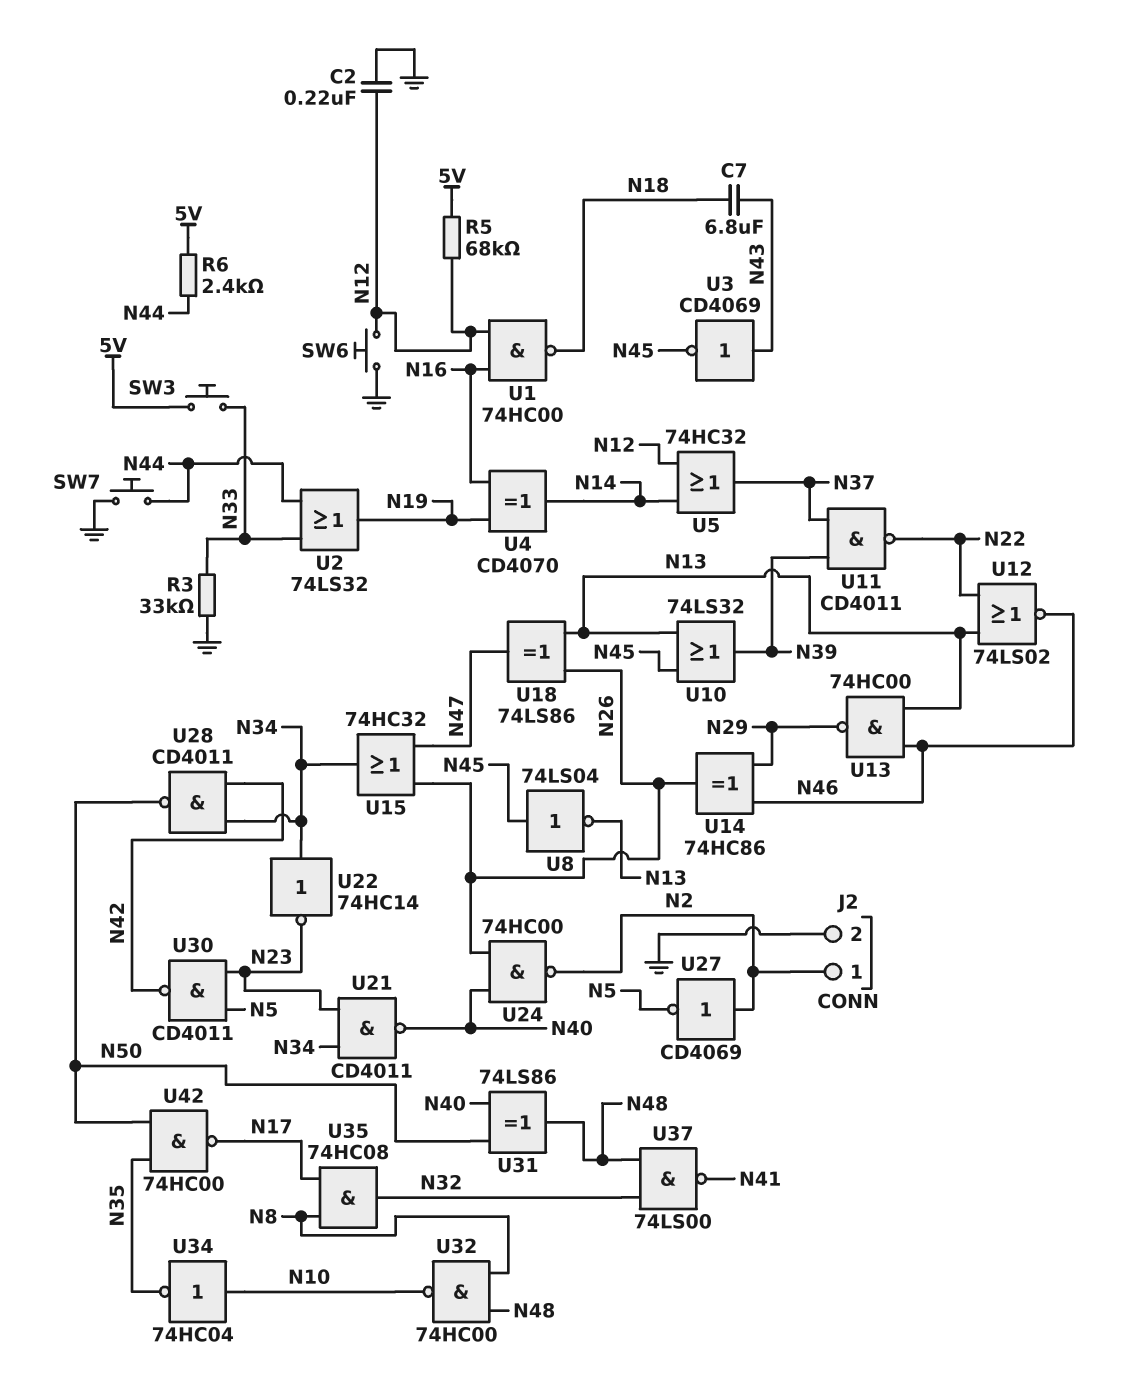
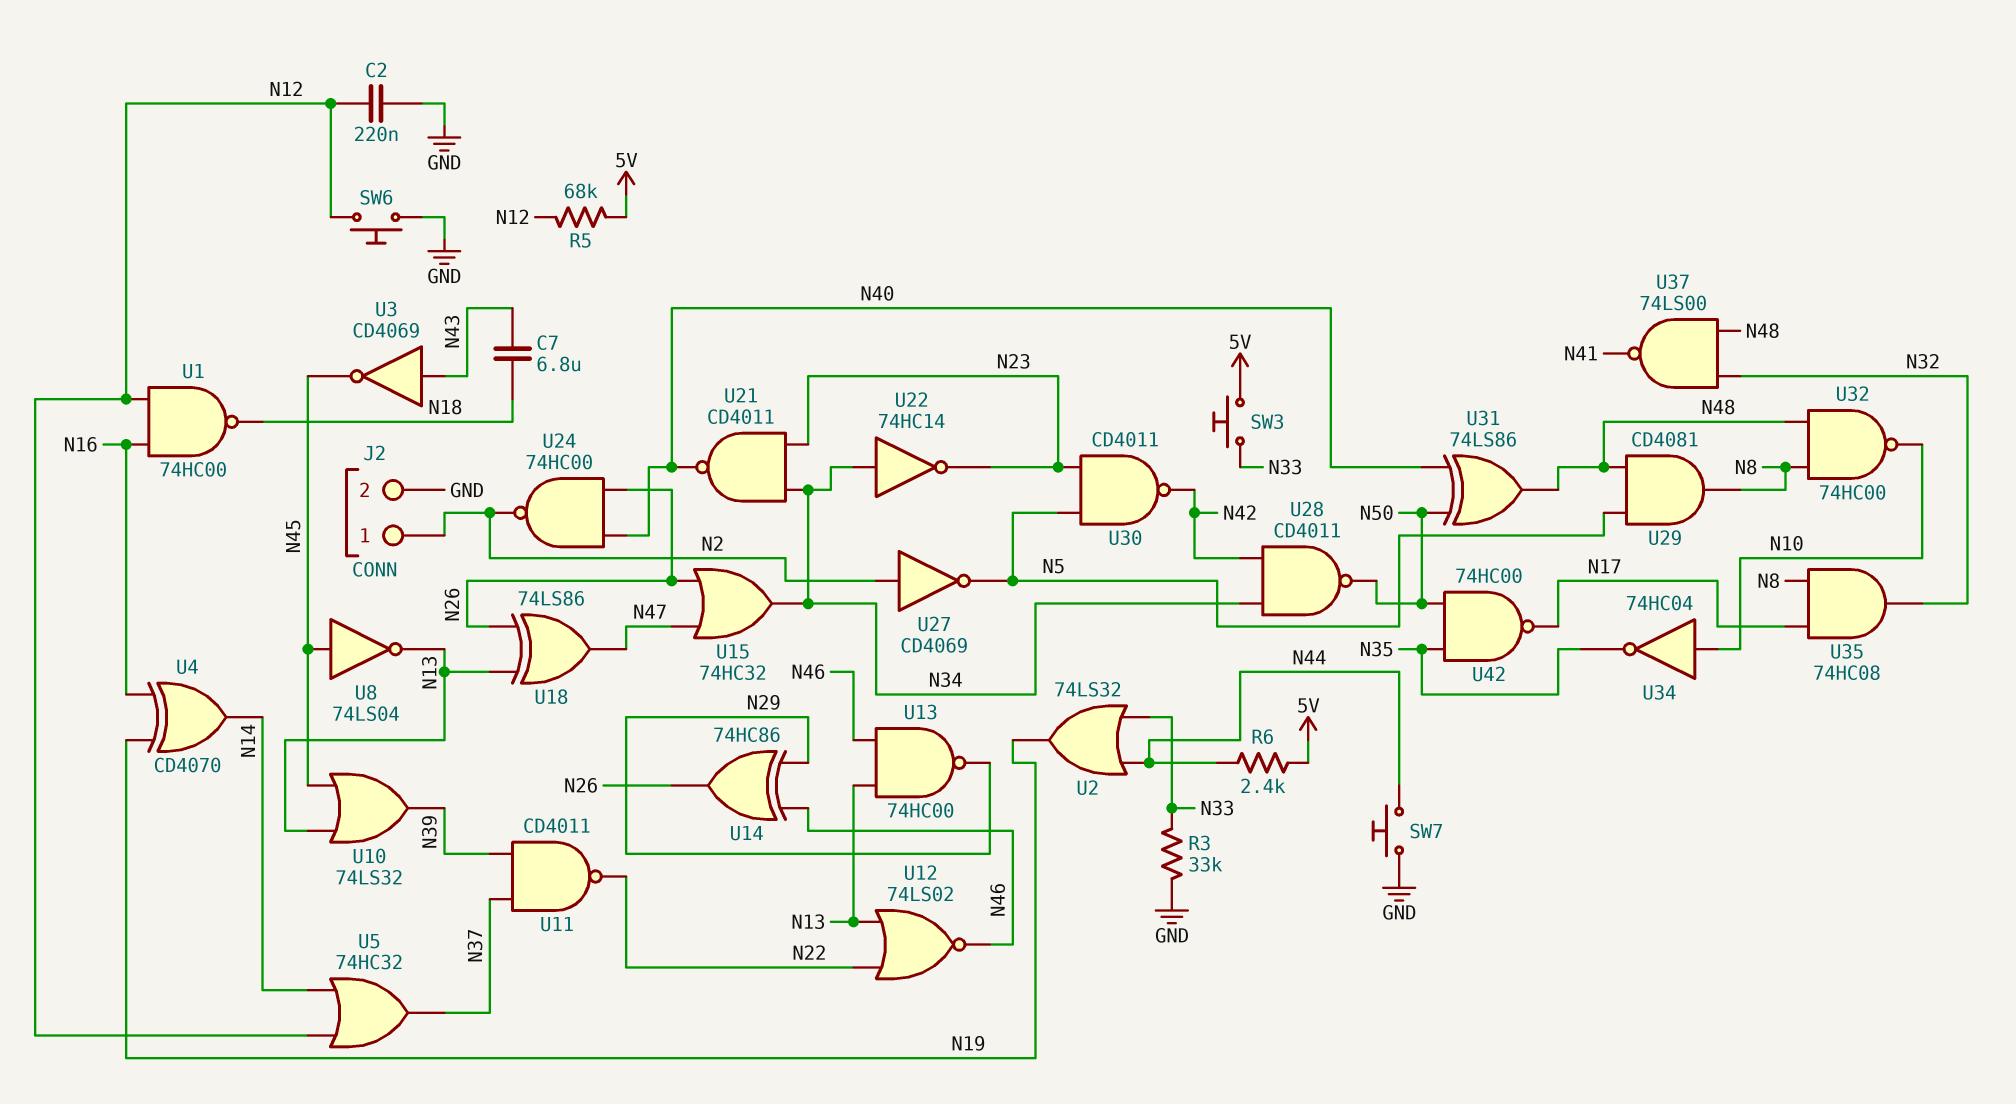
U29: none -> AND CD4081 (in N5, in N48, out N8)

